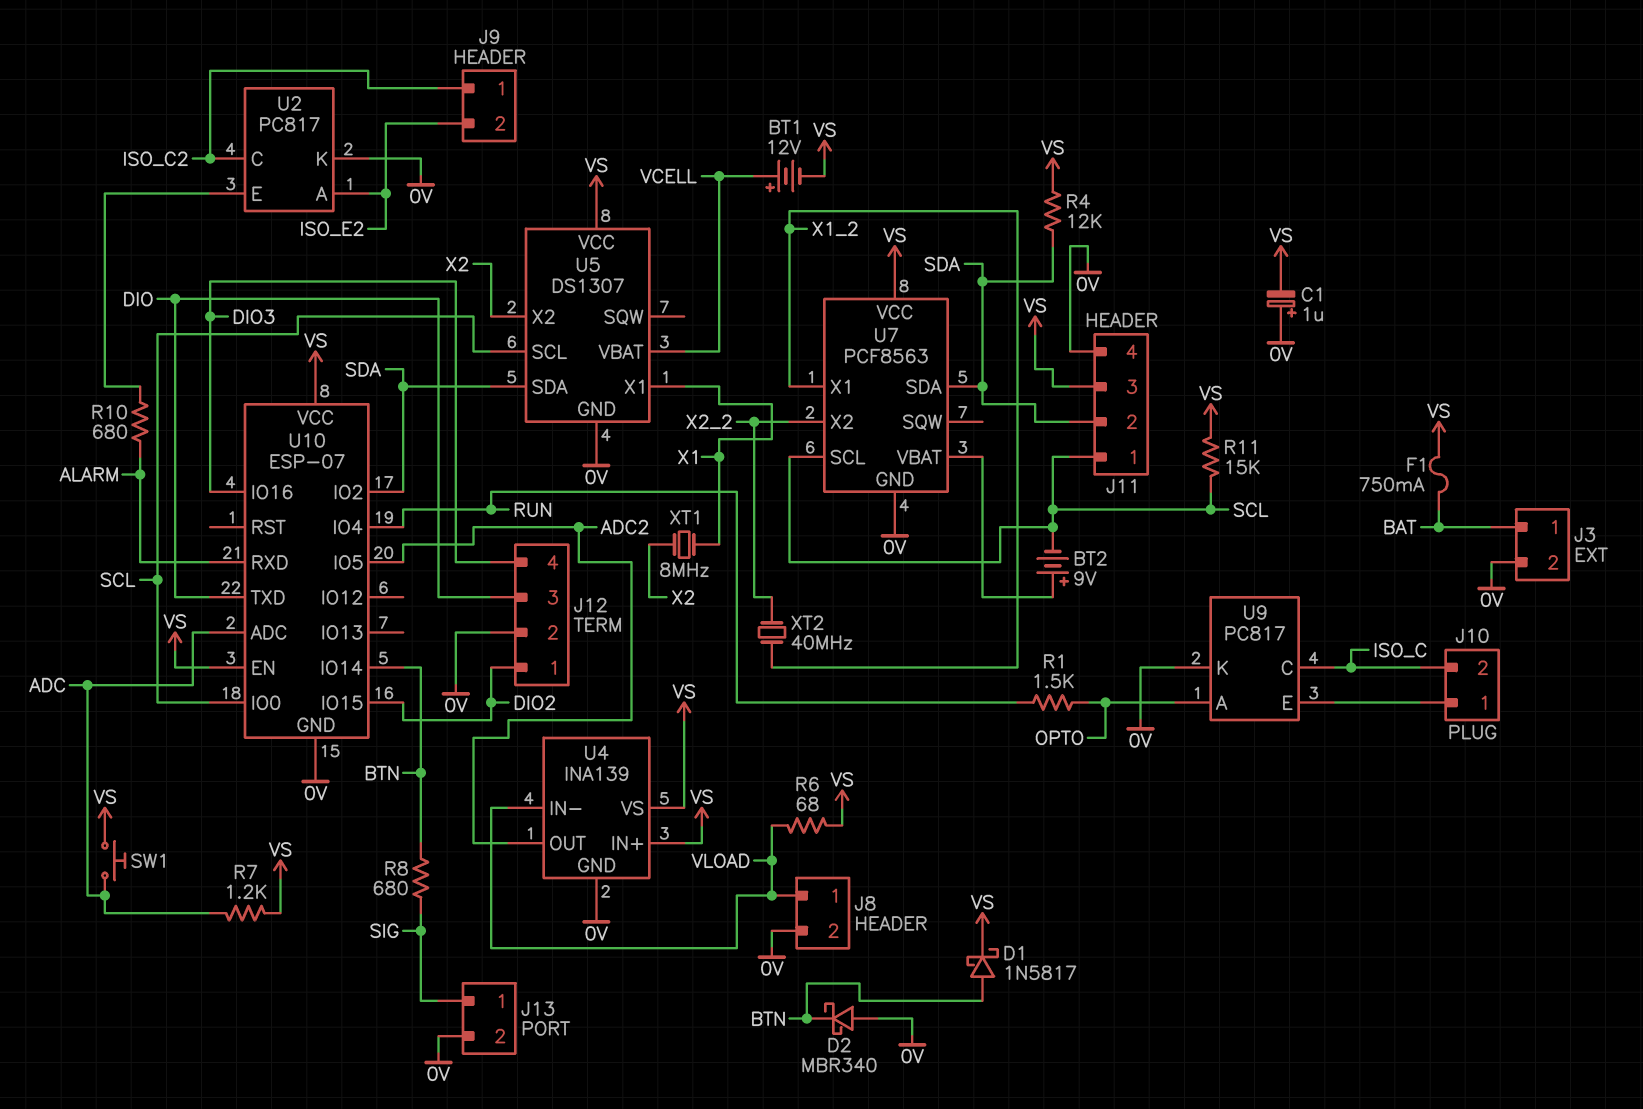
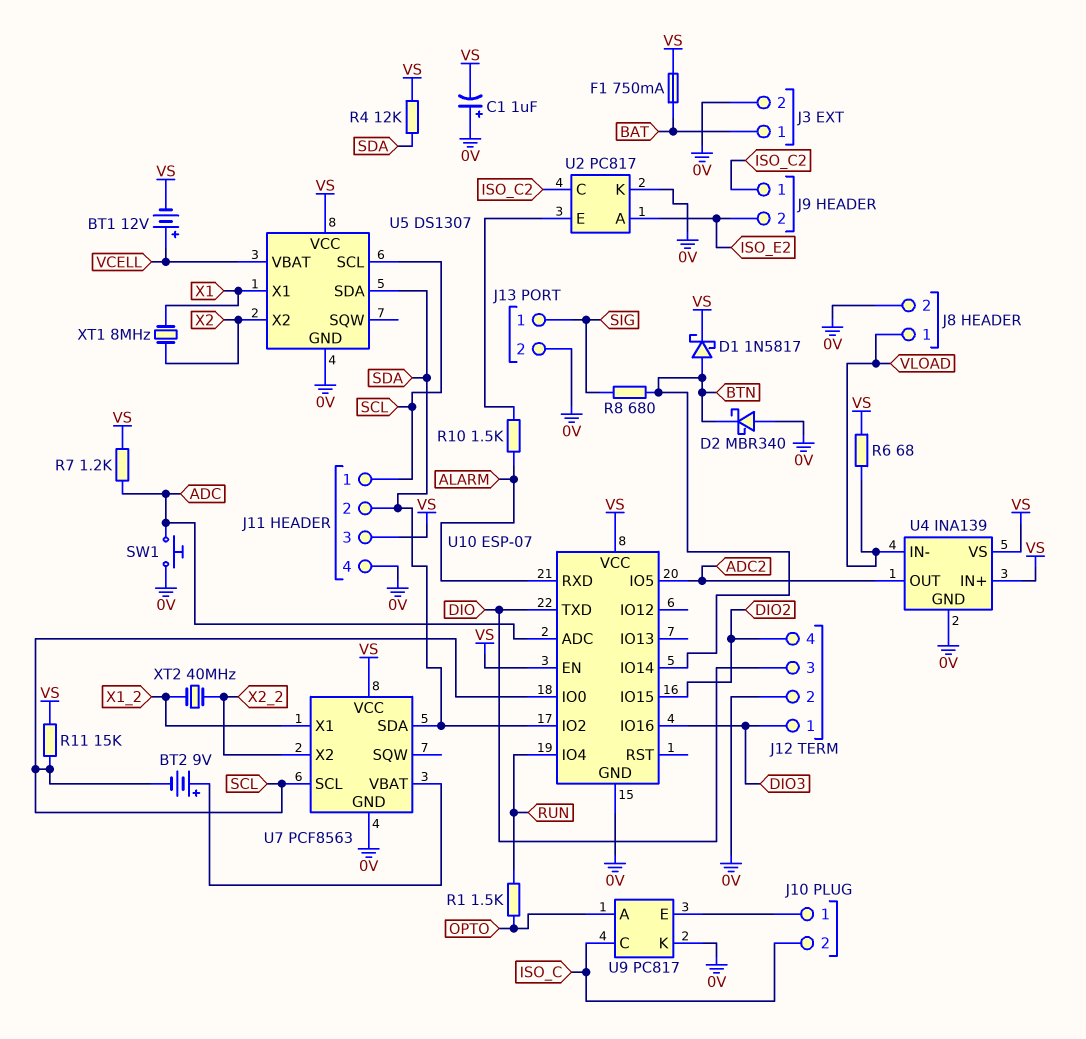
J12 pin 1: DIO2 -> DIO3
J12 pin 4: DIO3 -> DIO2
R10: 680 (ALARM, U2/E) -> 1.5k (ALARM, U2/E)
SW1: button (ADC, VS) -> button (0V, ADC)

